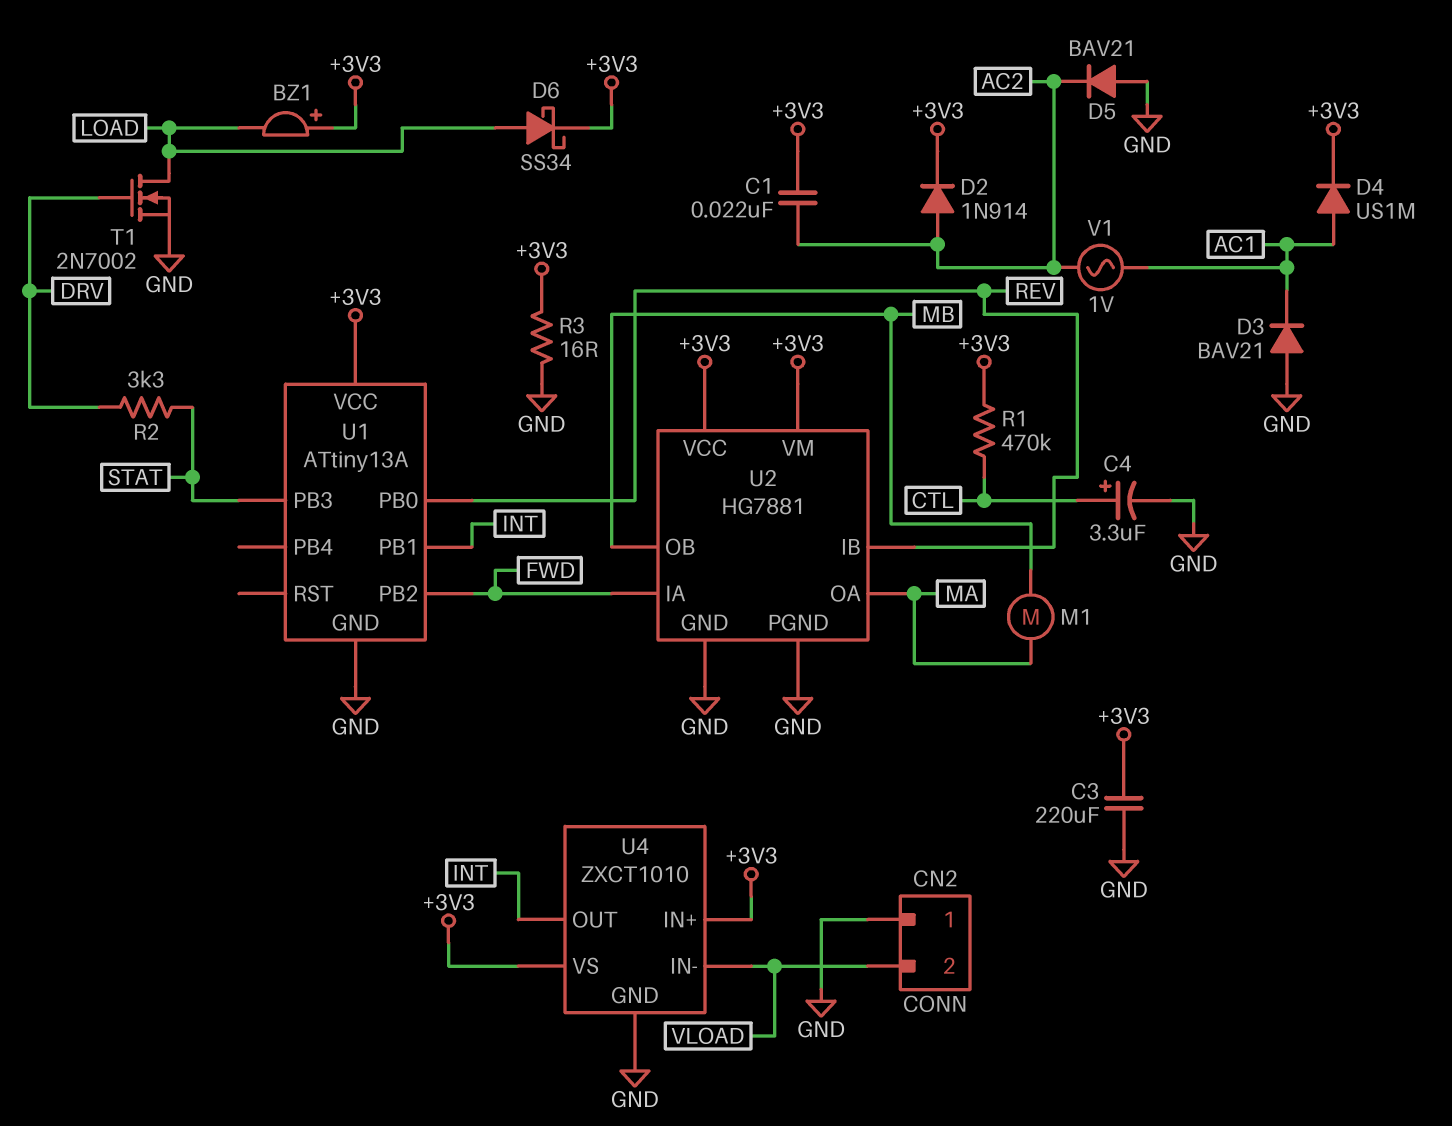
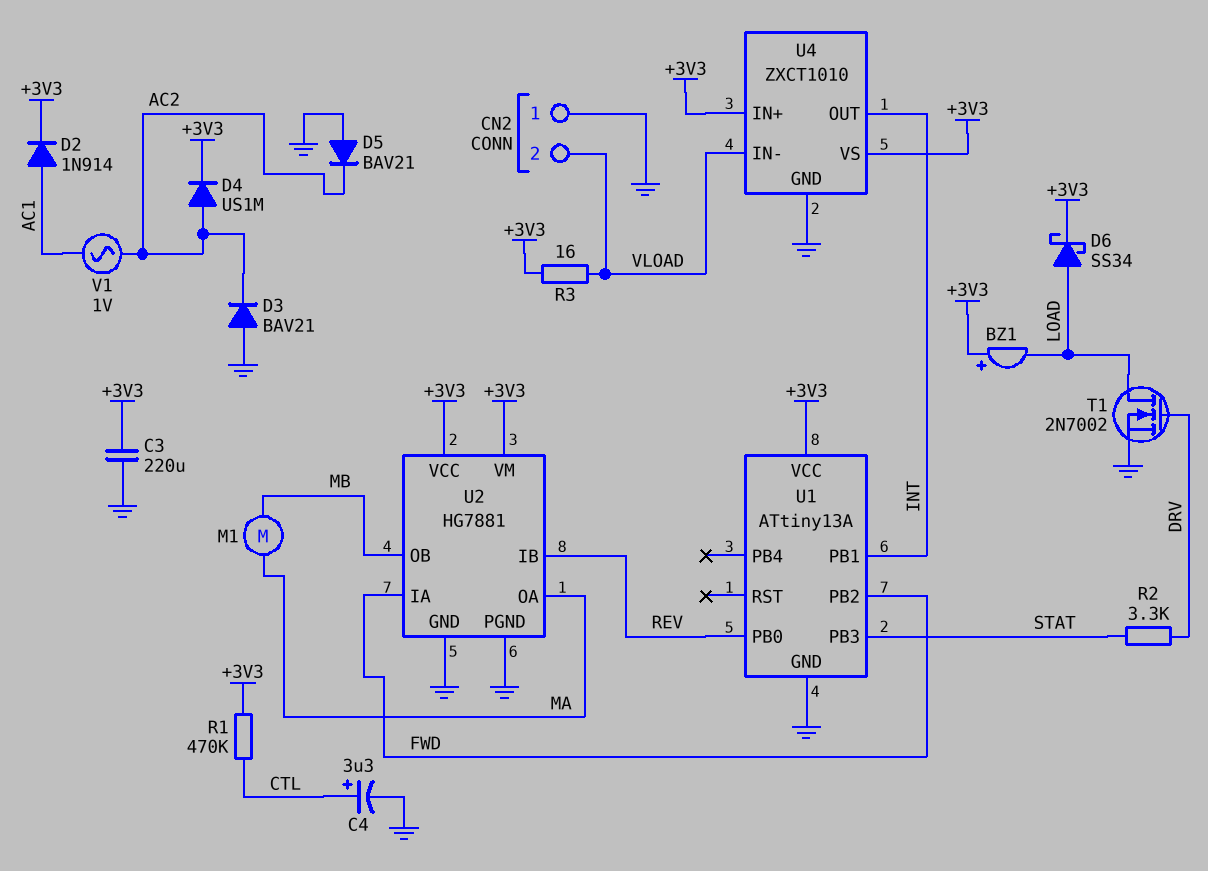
C1: 22nF (+3V3, AC2) -> none
D2: diode 1N914 (A AC2, K +3V3) -> diode 1N914 (A AC1, K +3V3)
D3: diode BAV21 (A GND, K AC1) -> diode BAV21 (A GND, K AC2)
D4: diode US1M (A AC1, K +3V3) -> diode US1M (A AC2, K +3V3)
R3: 16 (+3V3, GND) -> 16 (+3V3, VLOAD)

